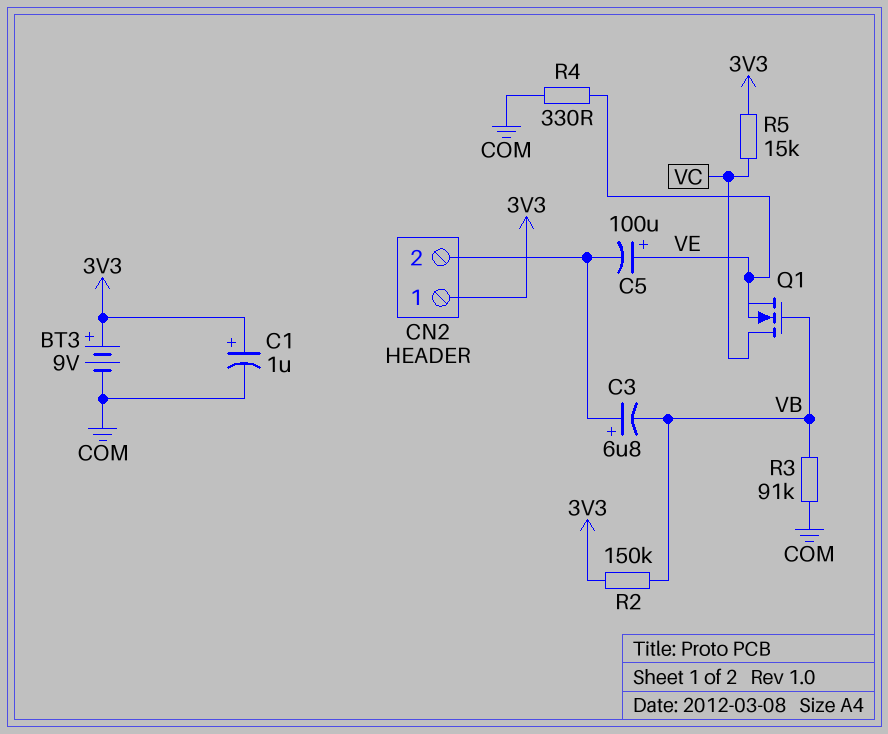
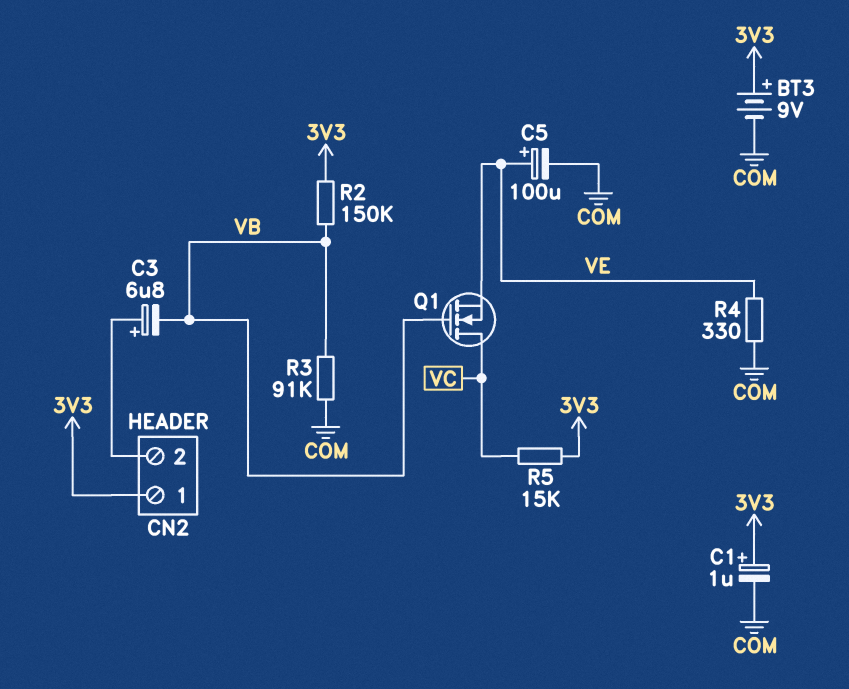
C5: 100uF (plus VE, minus CN2/2) -> 100uF (plus VE, minus COM)

